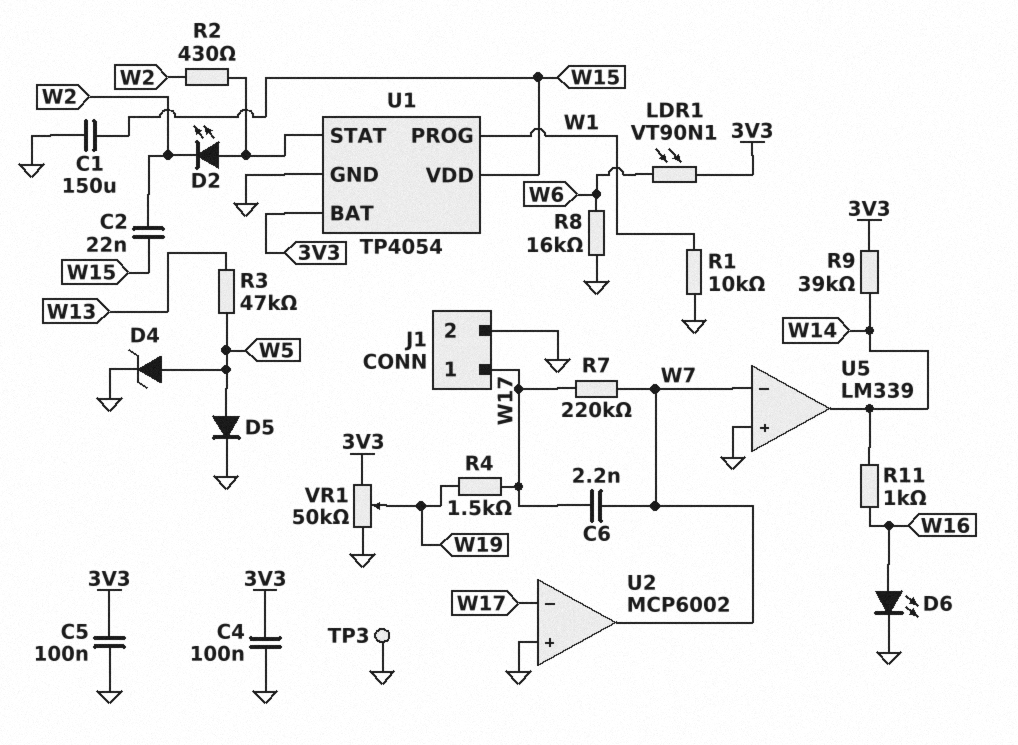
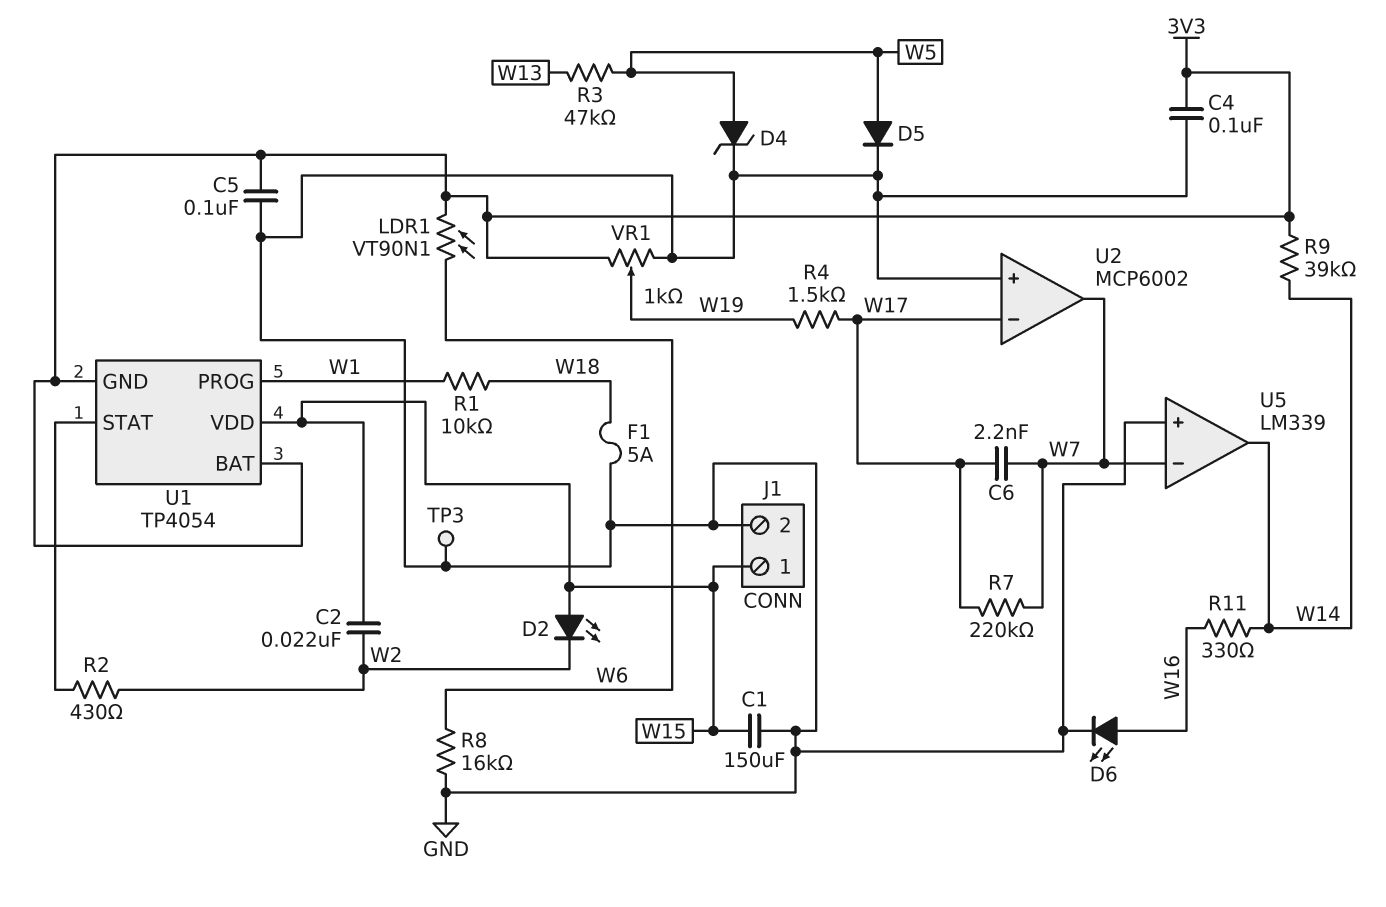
D2: LED (A U1/STAT, K W2) -> LED (A W15, K W2)
F1: none -> 5A (GND, W18)
J1 pin 1: W17 -> W15
R1: 10k (GND, W1) -> 10k (W1, W18)
R11: 1k (W14, W16) -> 330 (W14, W16)
U1 pin GND: GND -> 3V3
VR1: 50k (3V3, GND, wiper W19) -> 1k (3V3, GND, wiper W19)

